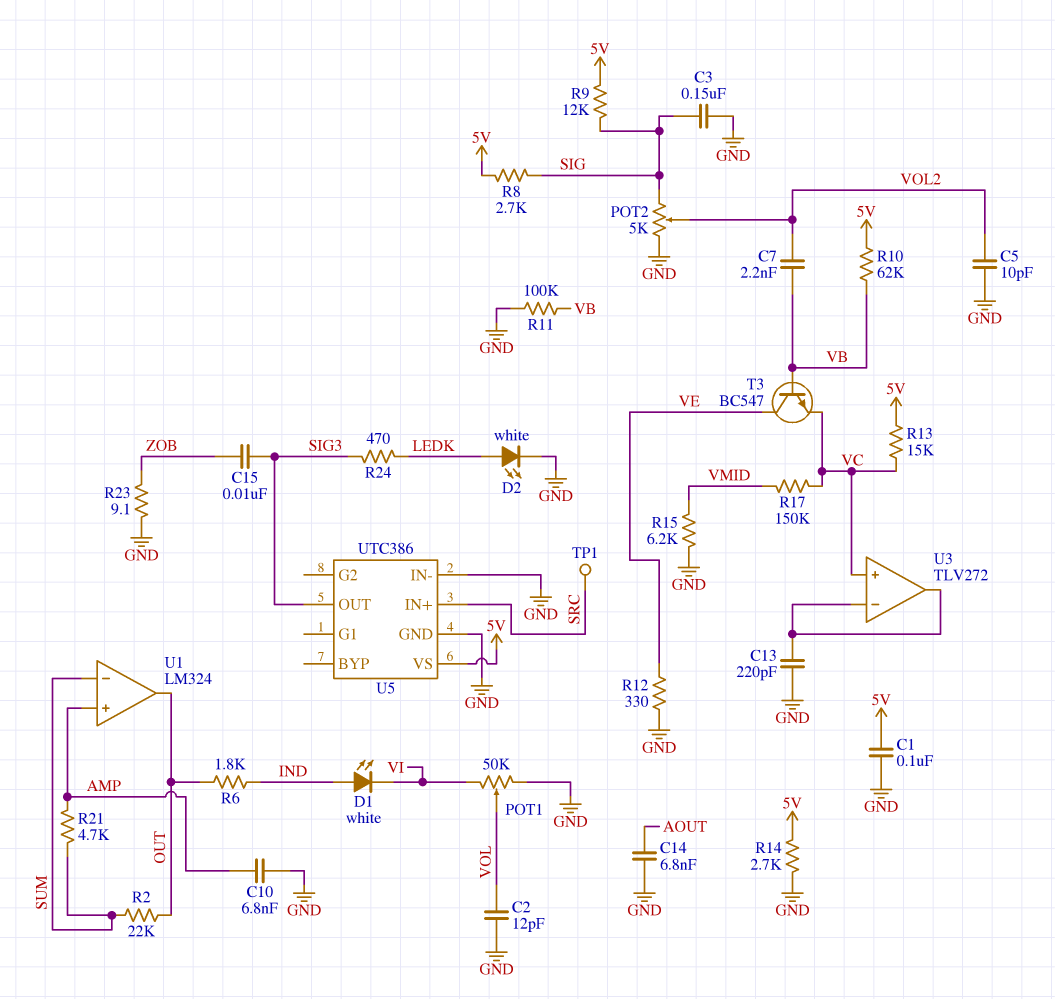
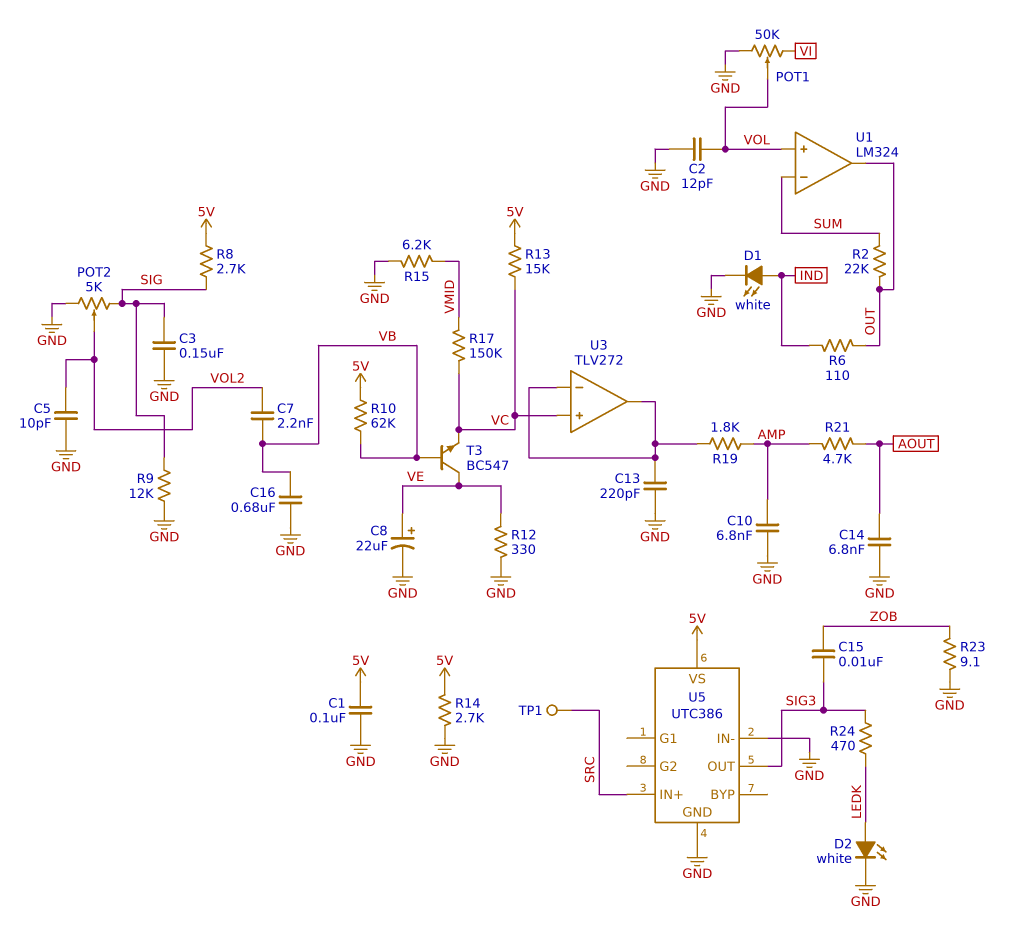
C8: none -> 22uF (plus VE, minus GND)
C16: none -> 680nF (GND, VB)
D1: LED white (A IND, K VI) -> LED white (A IND, K GND)
R6: 1.8k (IND, OUT) -> 110 (IND, OUT)
R9: 12k (5V, SIG) -> 12k (GND, SIG)
R11: 100k (GND, VB) -> none
R19: none -> 1.8k (AMP, U3/in-)
R21: 4.7k (AMP, SUM) -> 4.7k (AMP, AOUT)
U1 pin in+: AMP -> VOL

